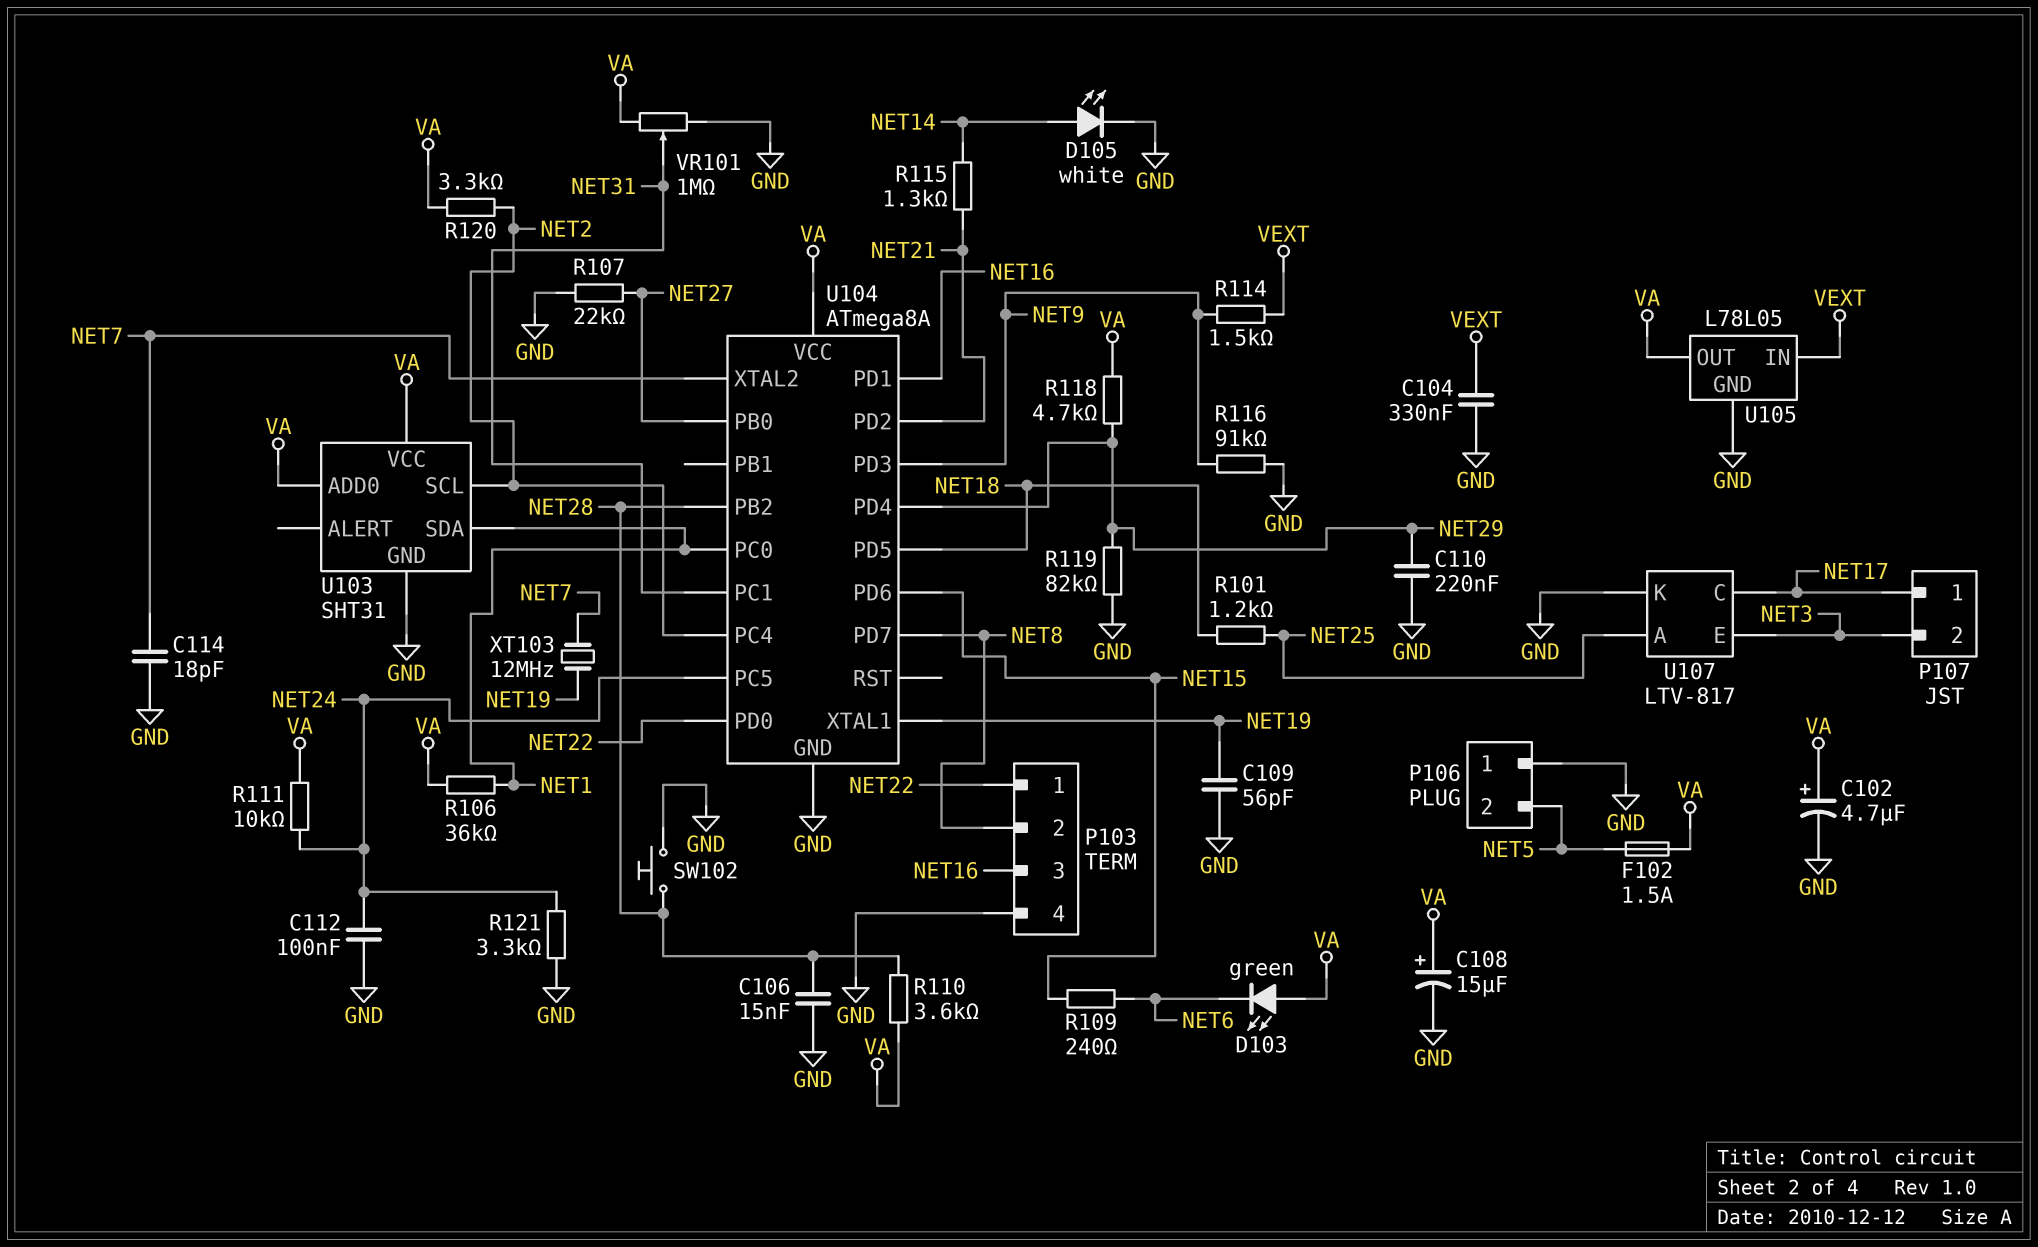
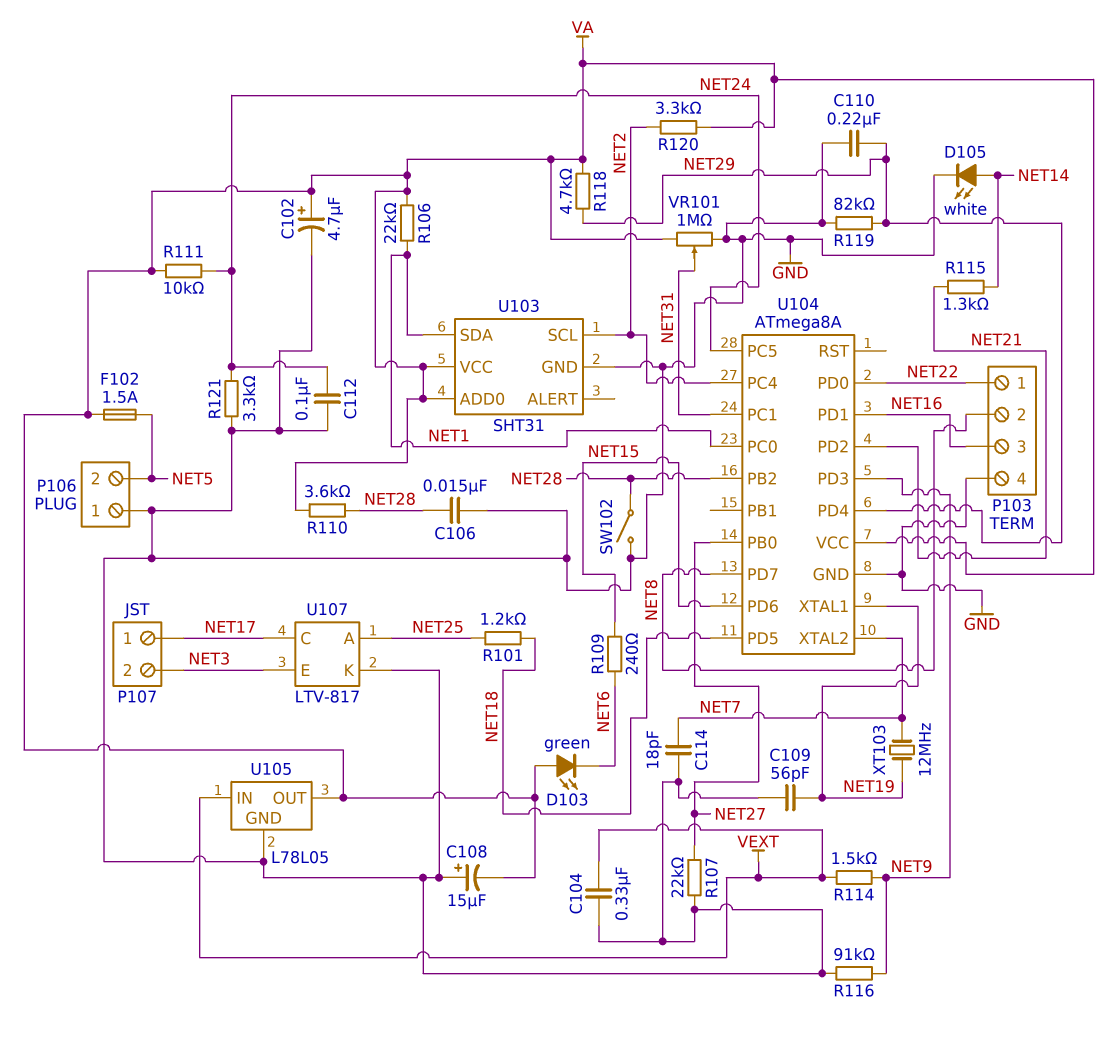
C108: 15uF (plus VA, minus GND) -> 15uF (plus GND, minus VA)
R106: 36k (NET1, VA) -> 22k (NET1, VA)
SW102: button (GND, NET28) -> switch (GND, NET28)

